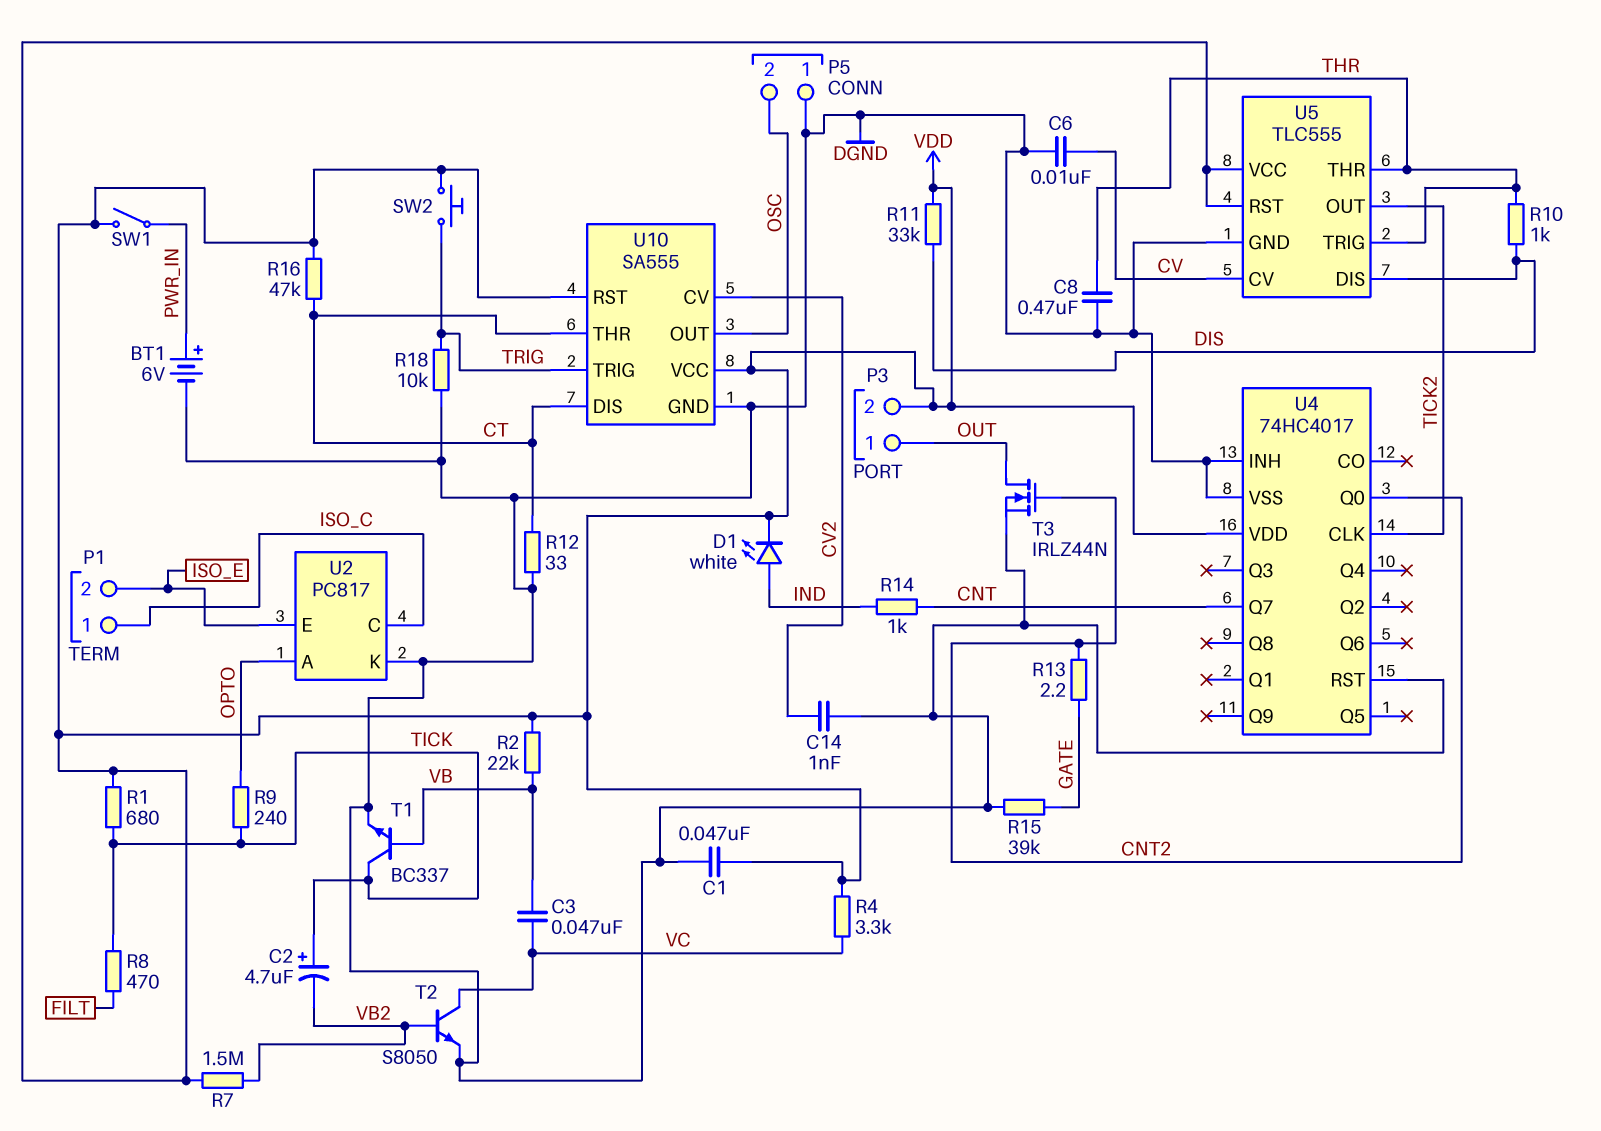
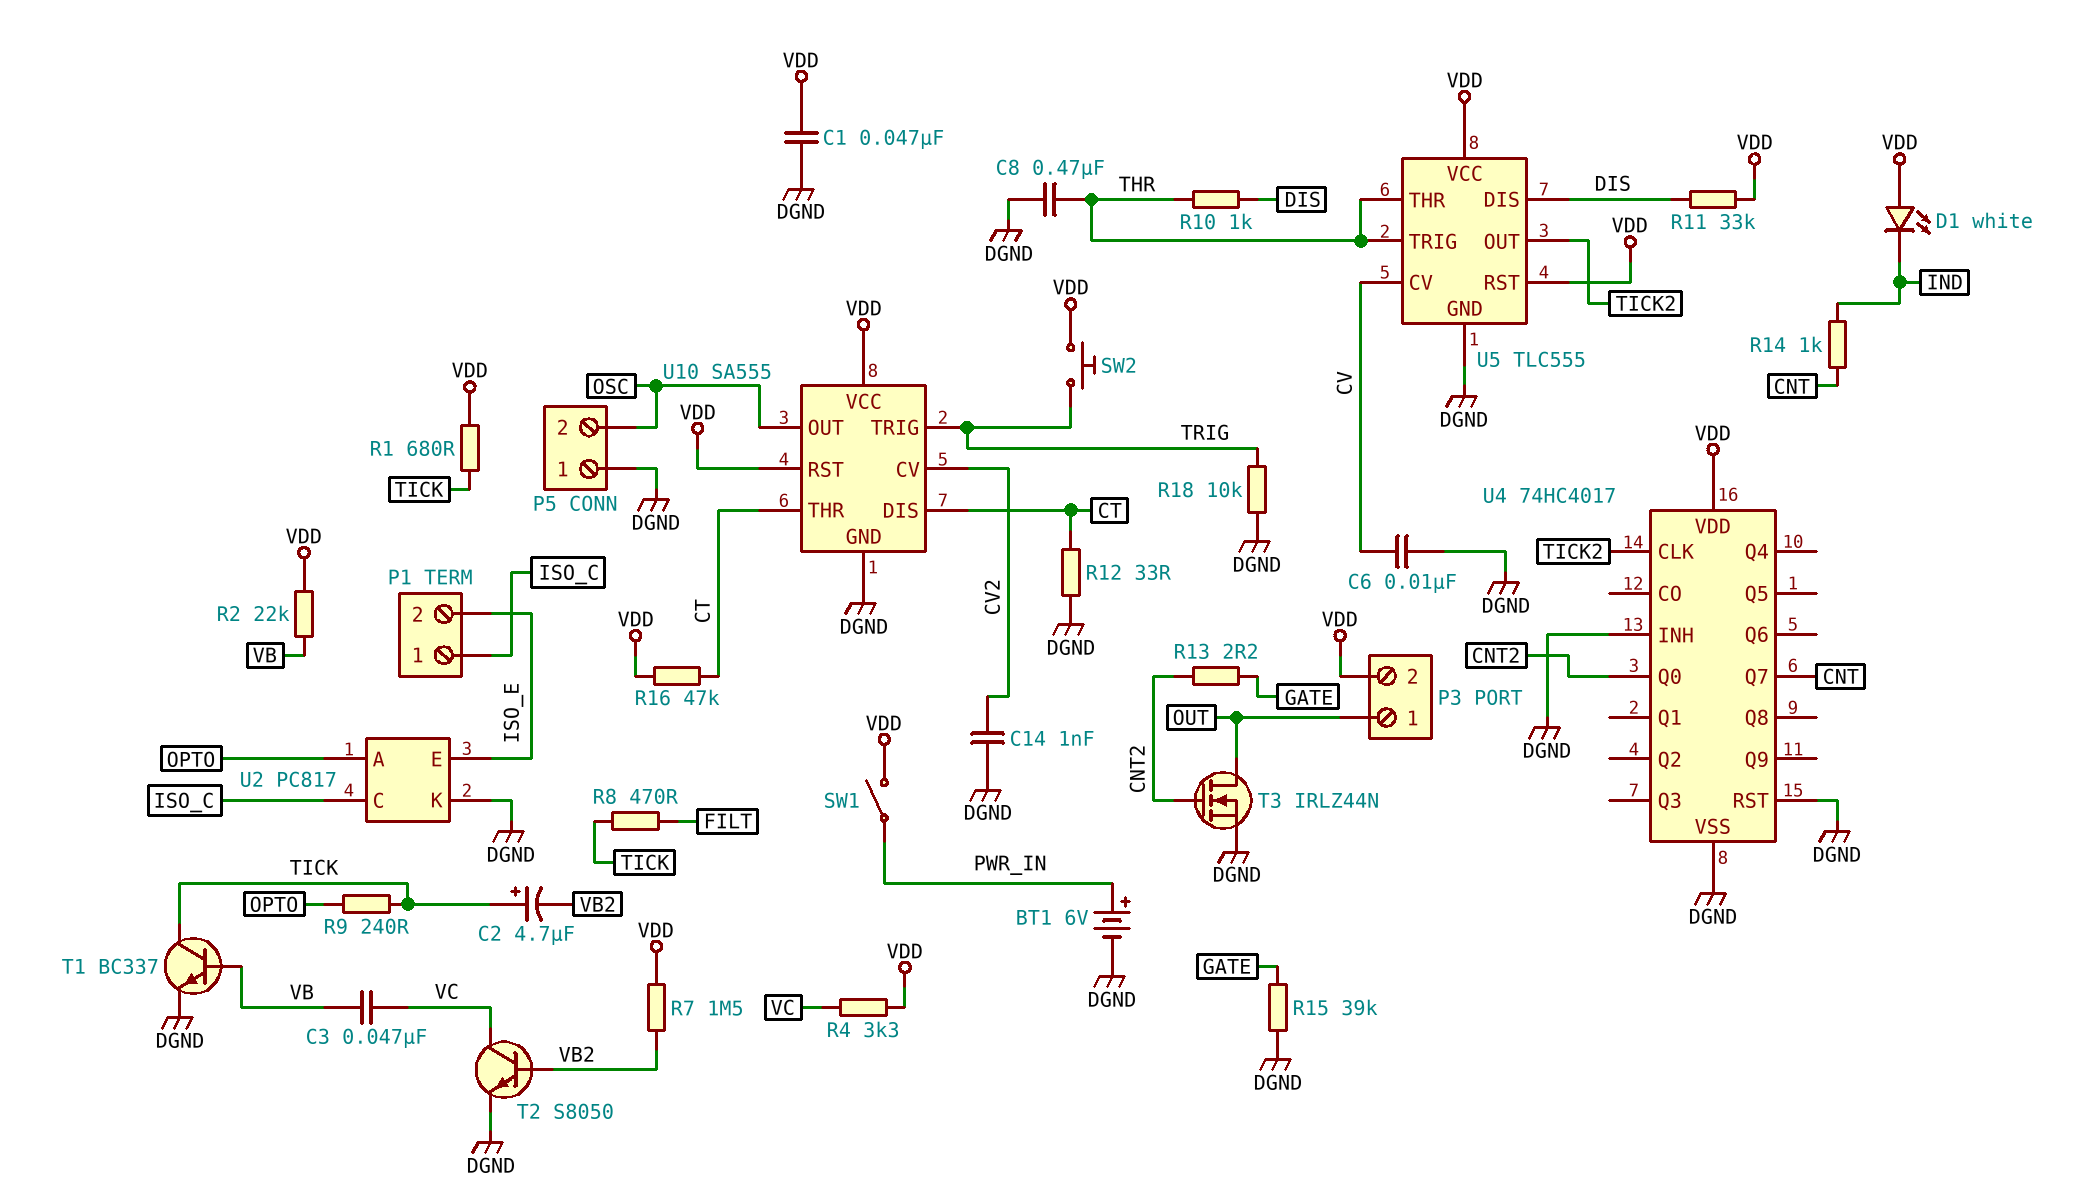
D1: LED white (A IND, K VDD) -> LED white (A VDD, K IND)

